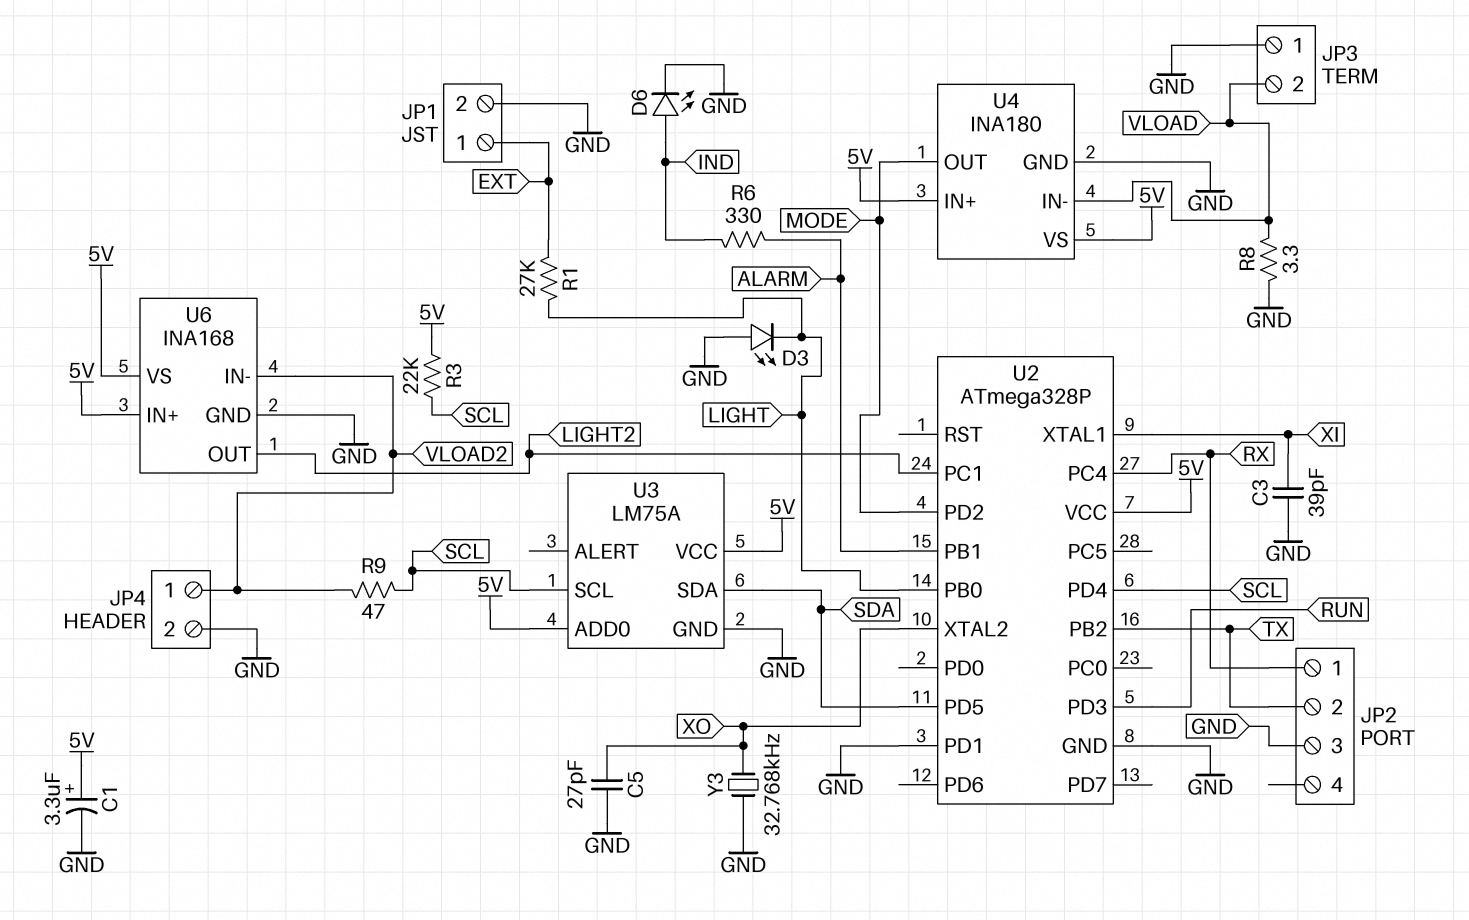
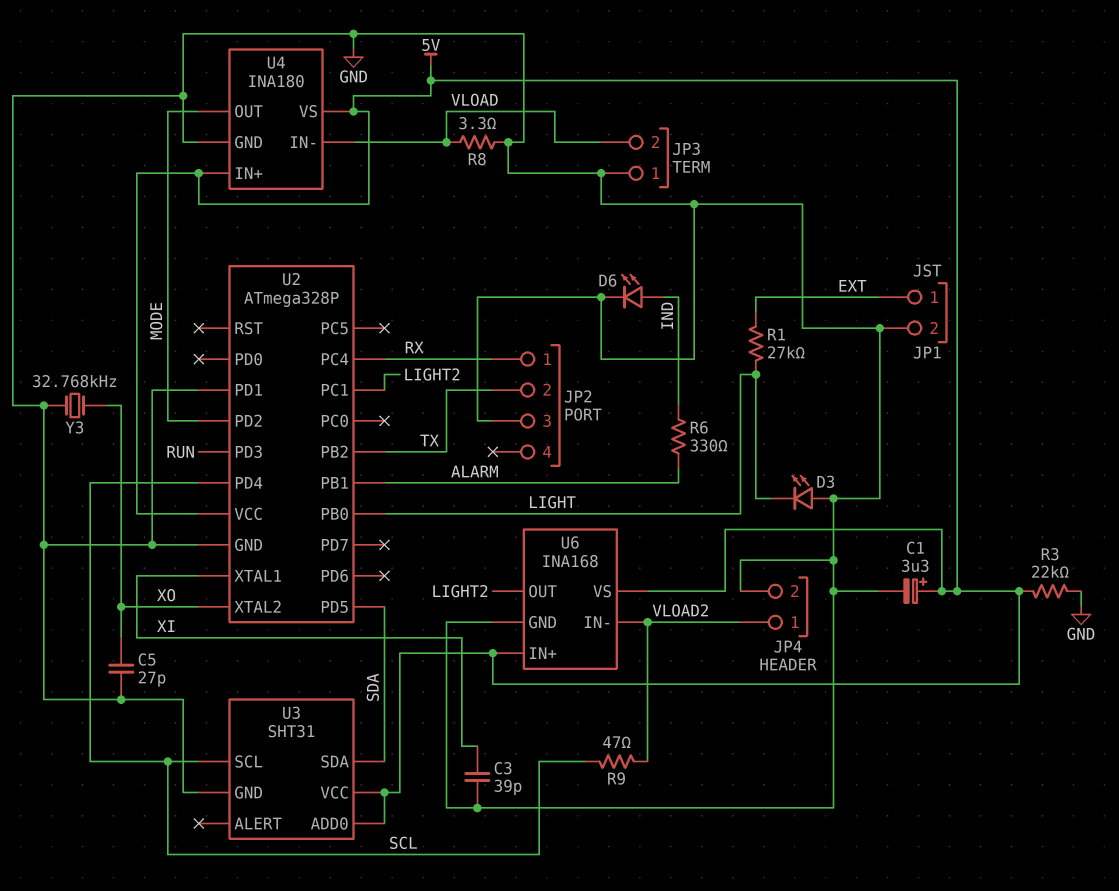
R3: 22k (5V, SCL) -> 22k (5V, GND)
U3: LM75A -> SHT31

